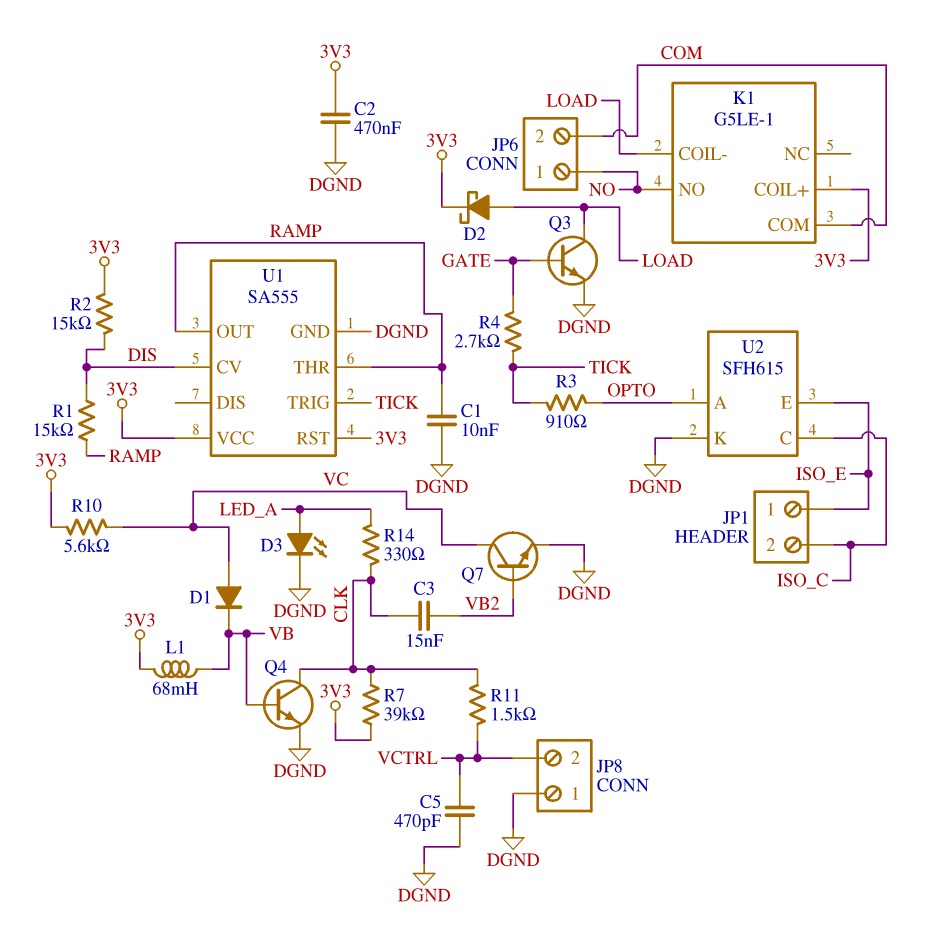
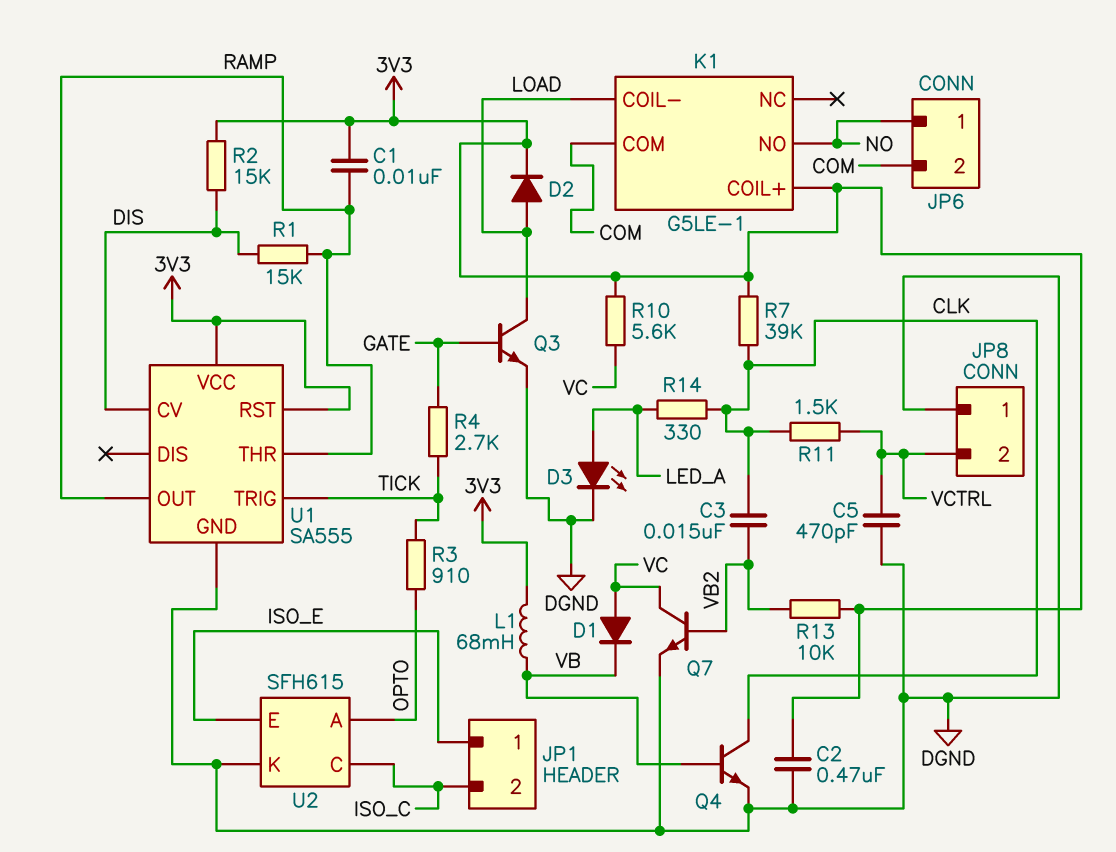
C1: 10nF (DGND, RAMP) -> 10nF (3V3, RAMP)
D2: schottky (A LOAD, K 3V3) -> diode (A LOAD, K 3V3)
R13: none -> 10k (3V3, VB2)

